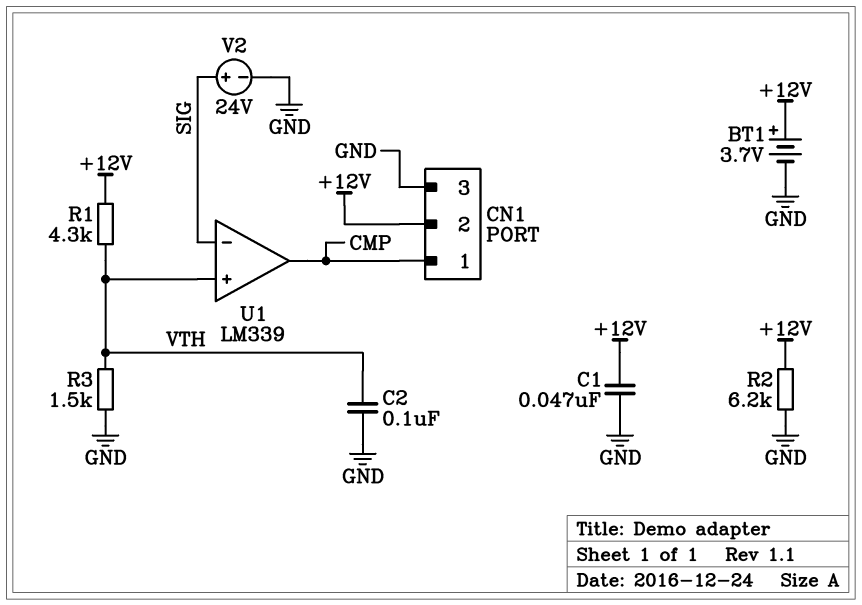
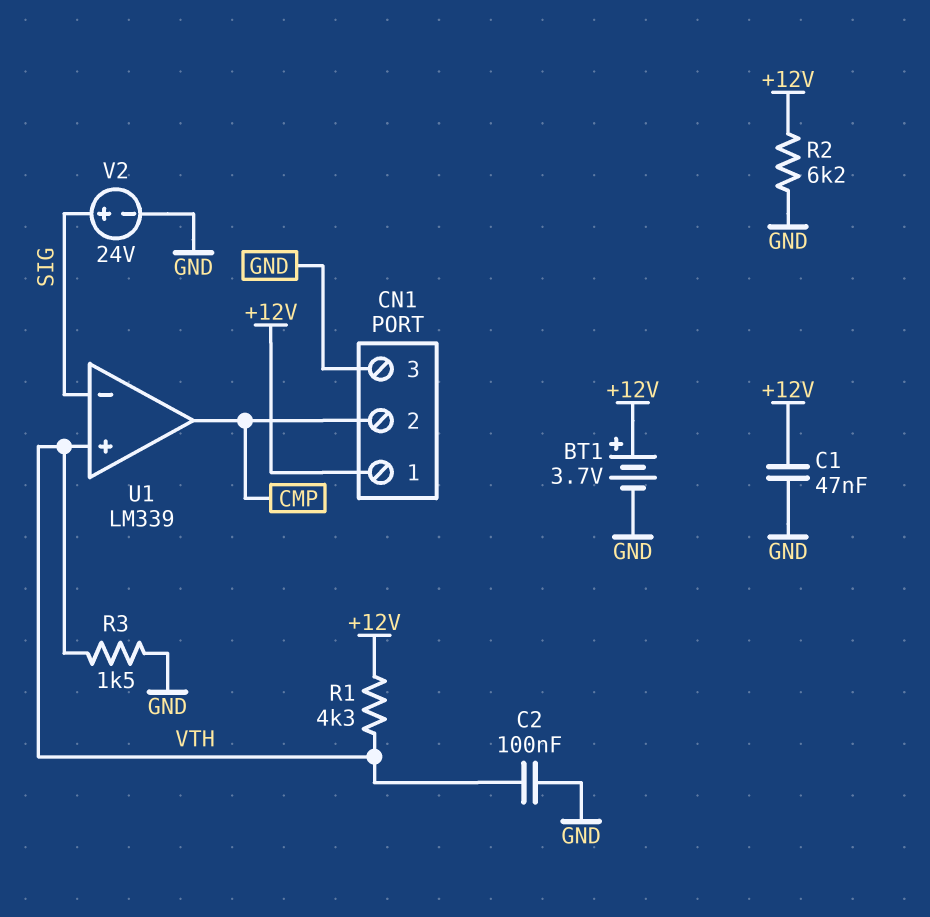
CN1 pin 1: CMP -> +12V
CN1 pin 2: +12V -> CMP

